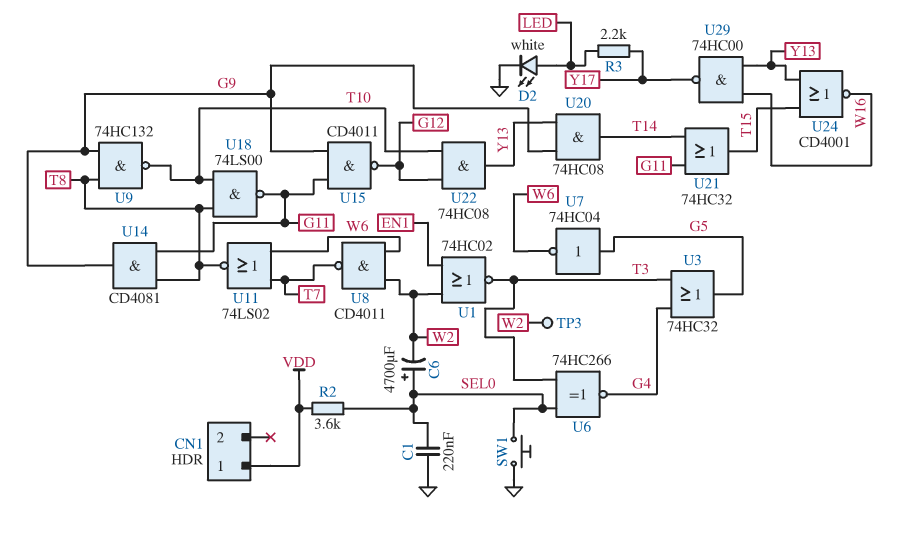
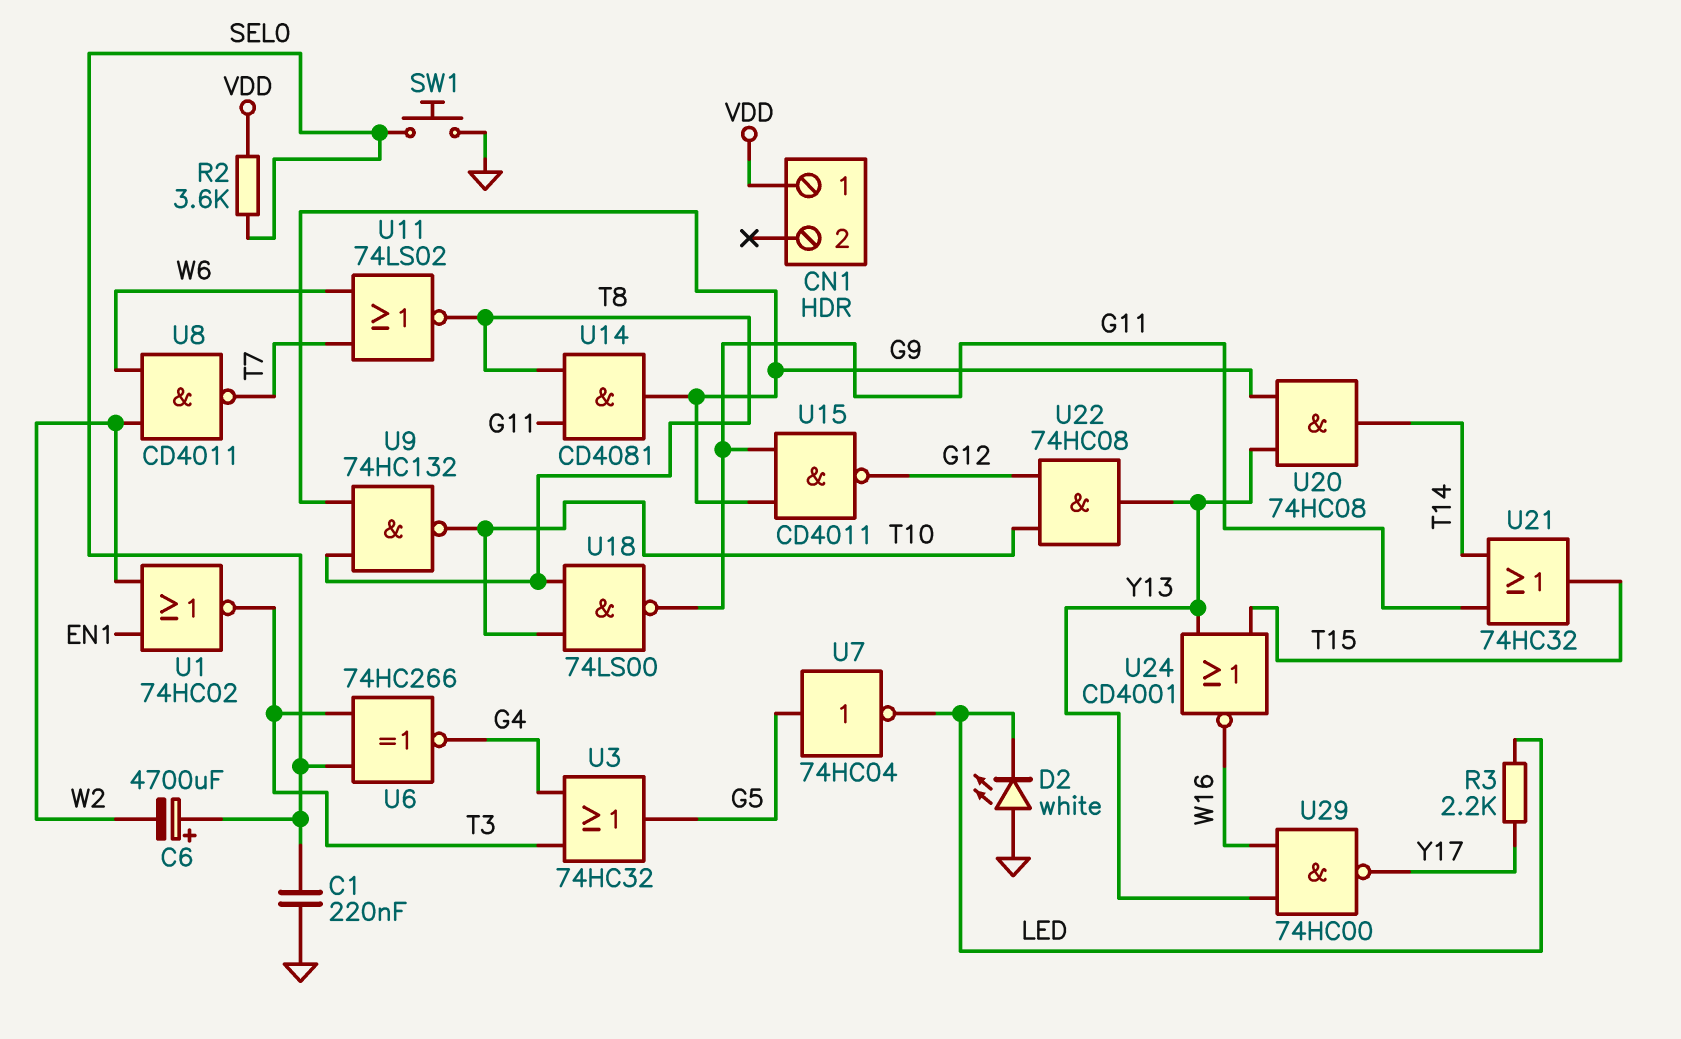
D2: LED white (A LED, K GND) -> LED white (A GND, K LED)
TP3: test point (W2) -> none
U7: NOT 74HC04 (in G5, out W6) -> NOT 74HC04 (in G5, out LED)

